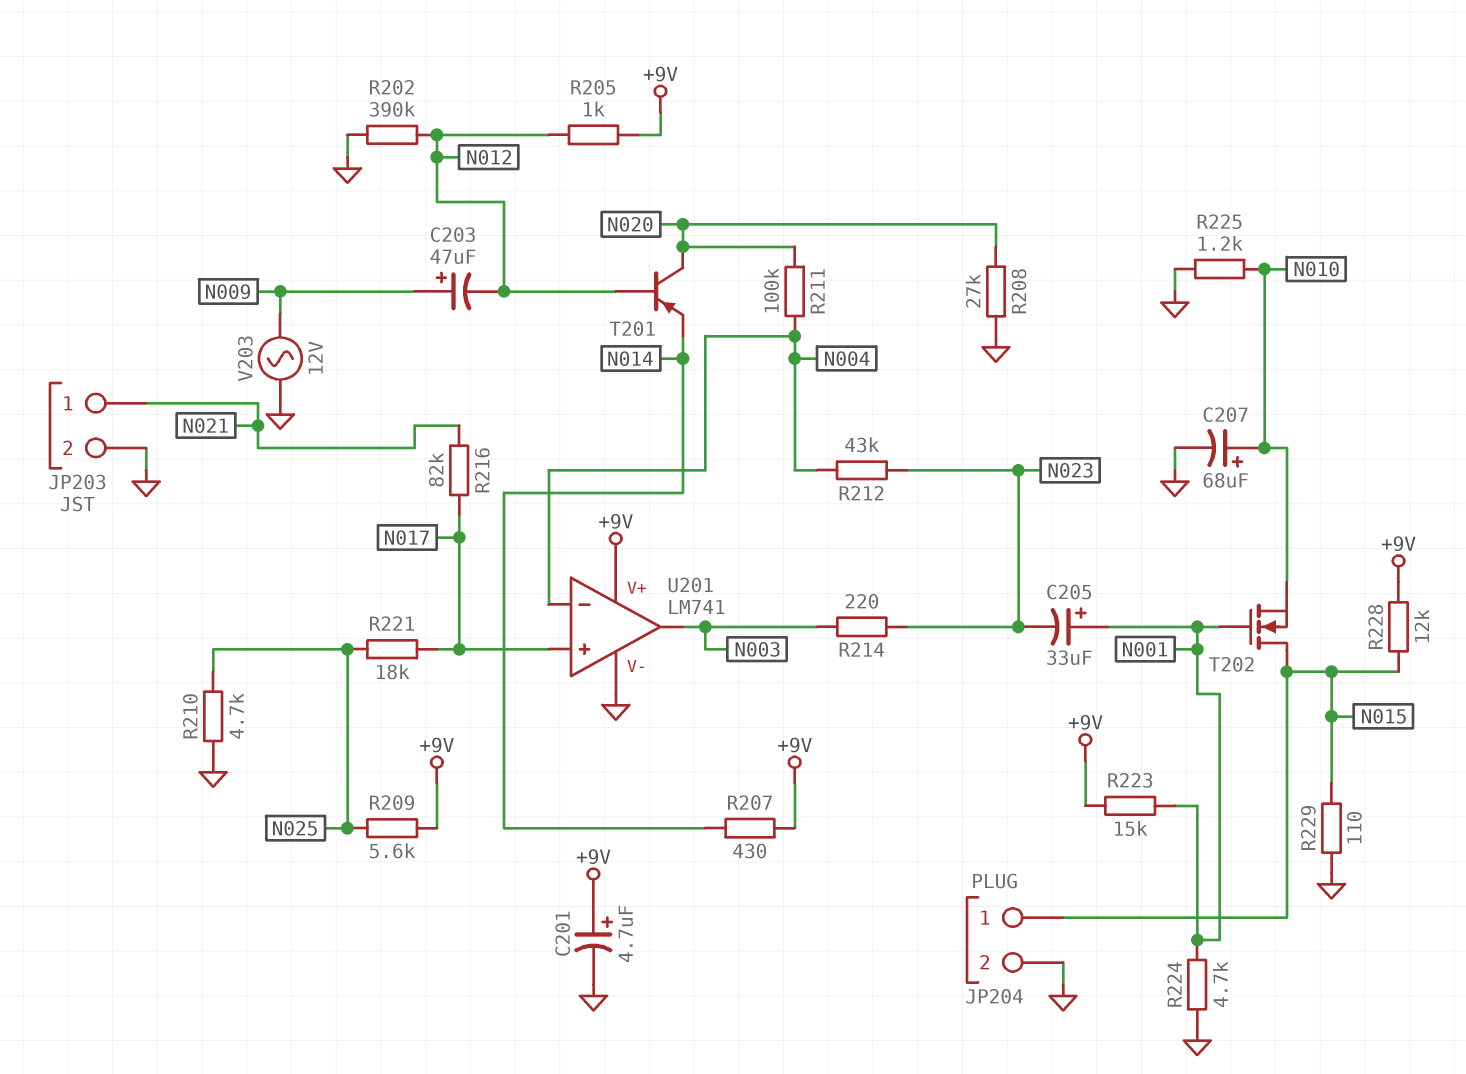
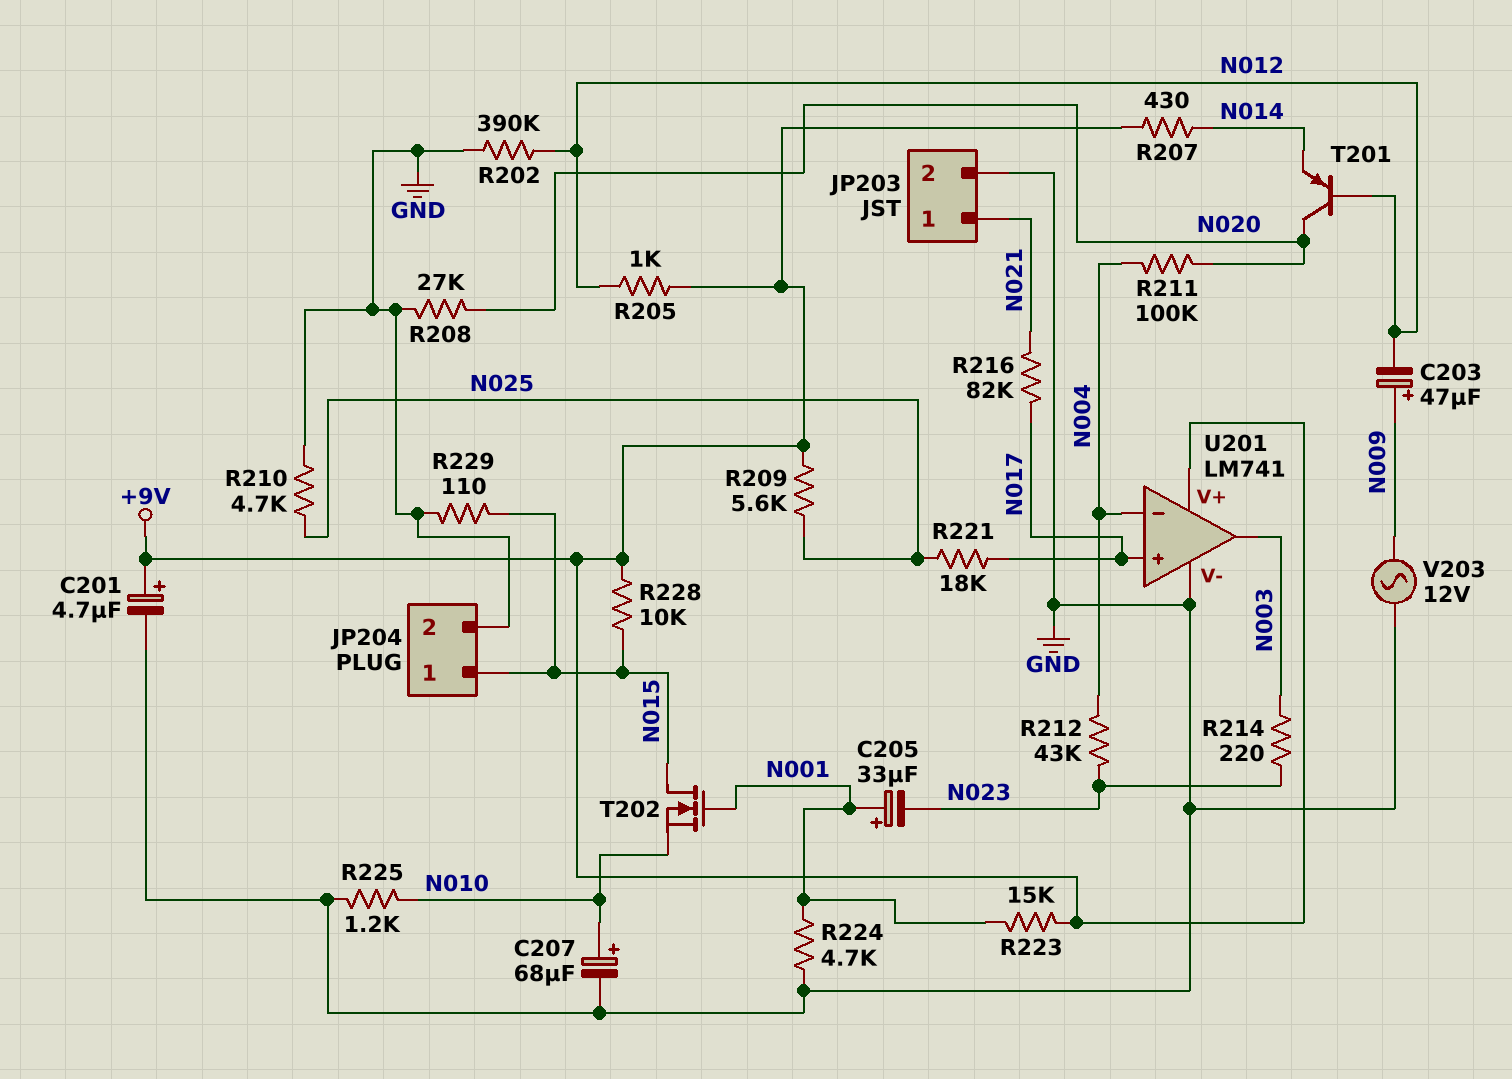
R228: 12k (+9V, N015) -> 10k (+9V, N015)

